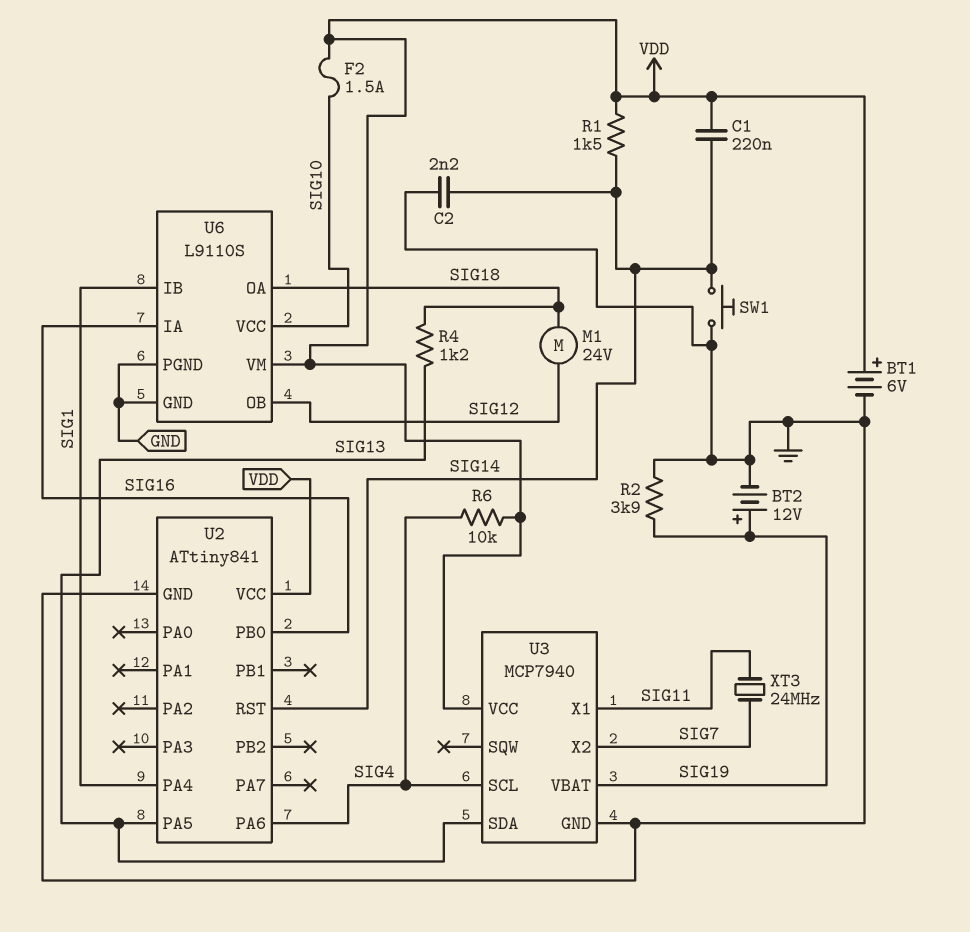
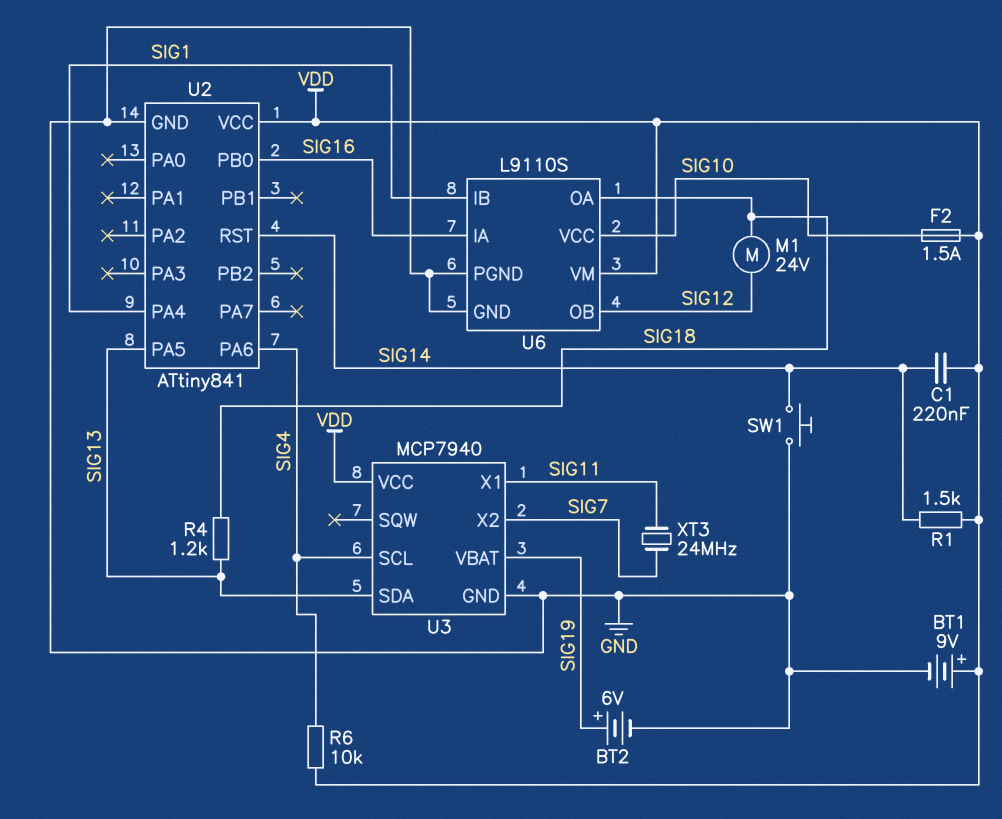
BT1: 6V (plus VDD, minus GND) -> 9V (plus VDD, minus GND)
BT2: 12V (plus SIG19, minus GND) -> 6V (plus SIG19, minus GND)
C2: 2.2nF (GND, SIG14) -> none
R2: 3.9k (GND, SIG19) -> none

